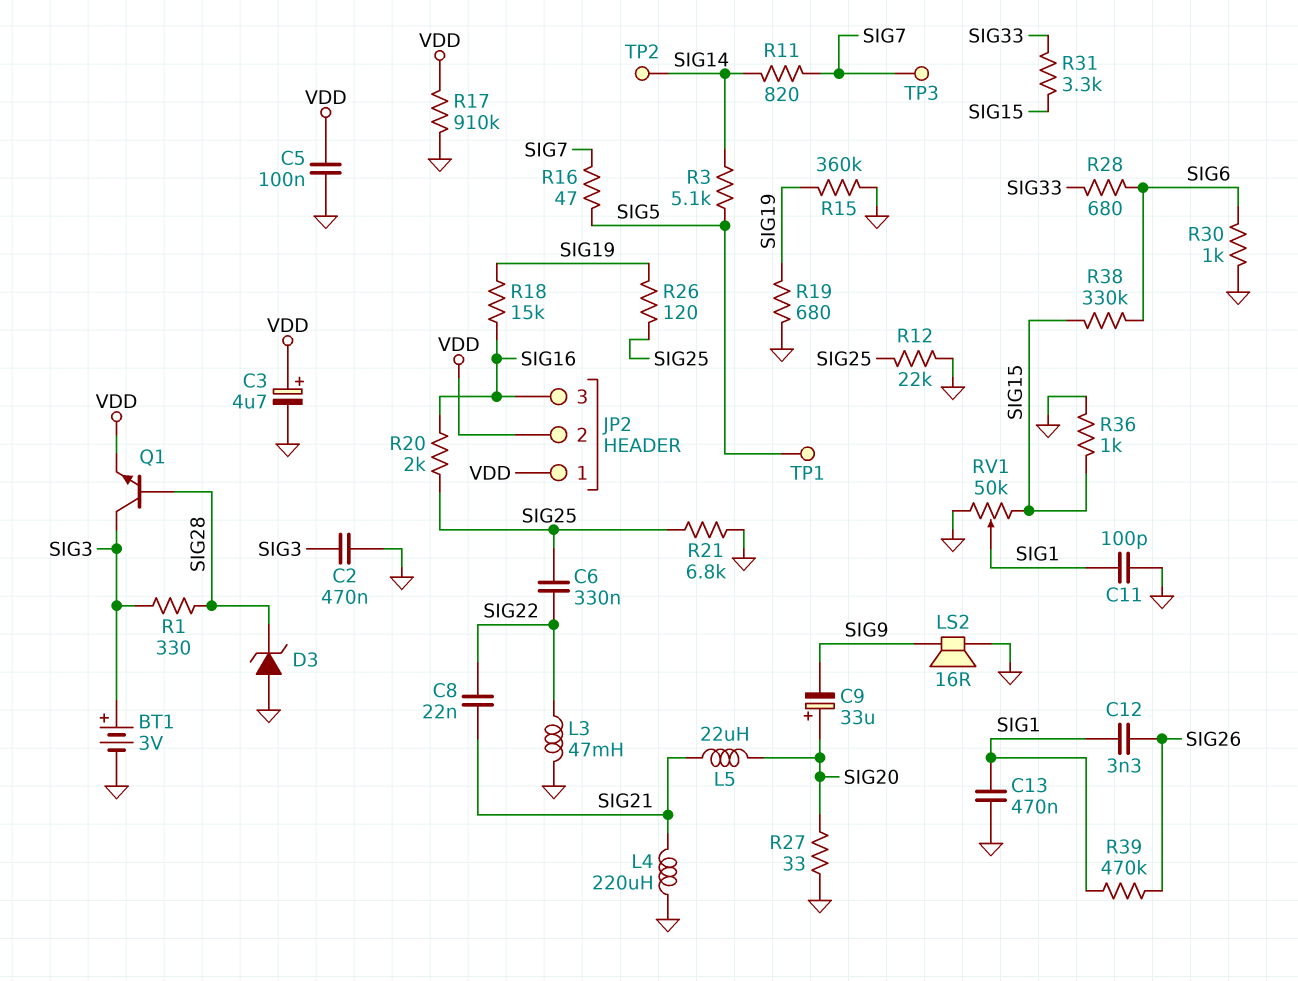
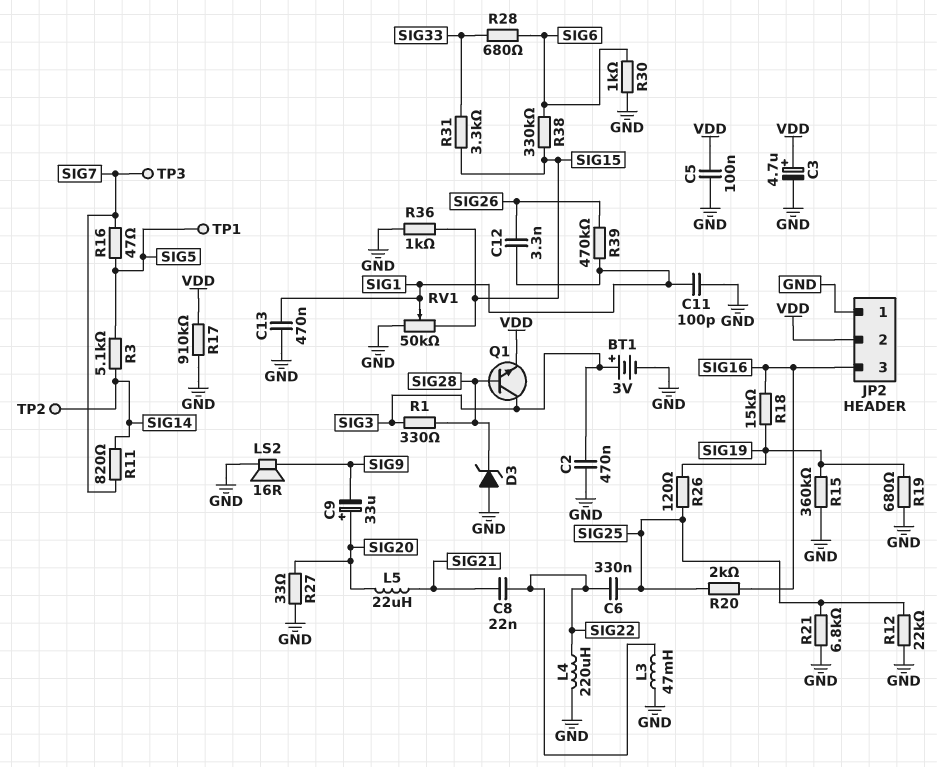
JP2 pin 1: VDD -> GND
L4: 220uH (GND, SIG21) -> 220uH (GND, SIG22)

